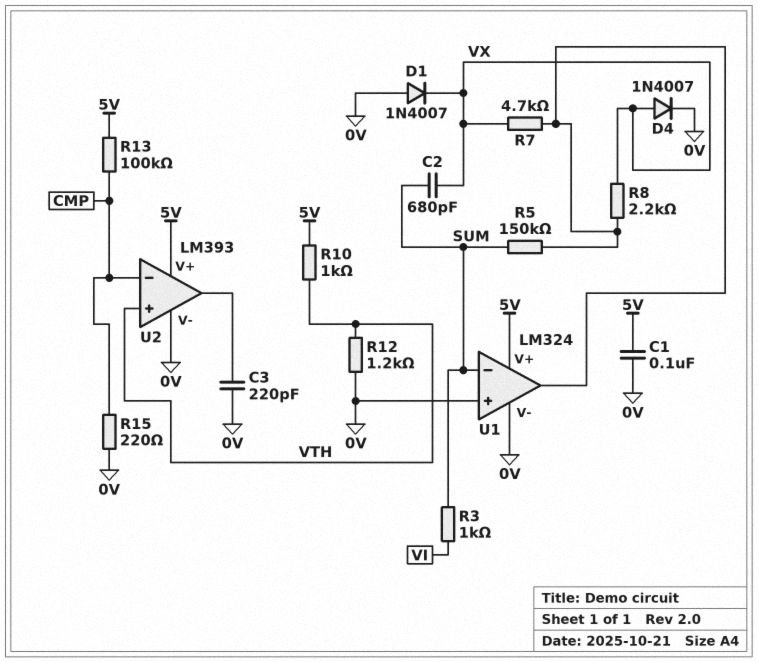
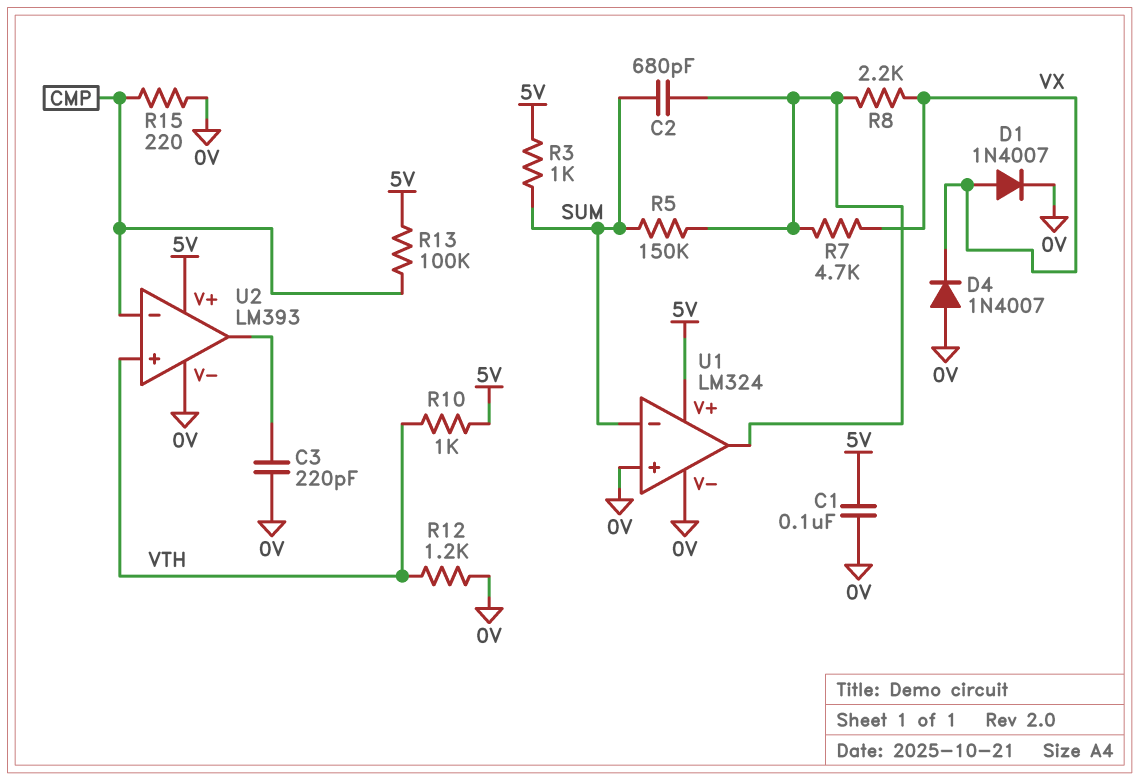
C2: 680pF (SUM, VX) -> 680pF (SUM, U1/out)
D1: diode 1N4007 (A 0V, K VX) -> diode 1N4007 (A VX, K 0V)
D4: diode 1N4007 (A VX, K 0V) -> diode 1N4007 (A 0V, K VX)
R3: 1k (SUM, VI) -> 1k (5V, SUM)

